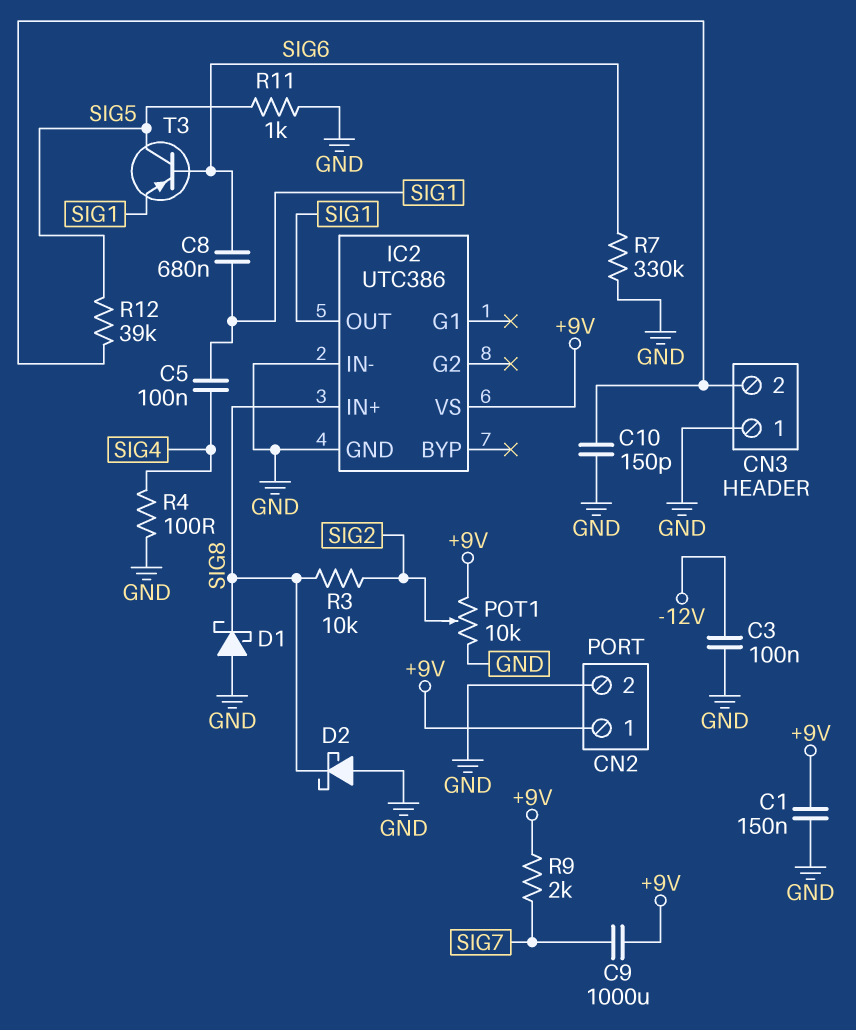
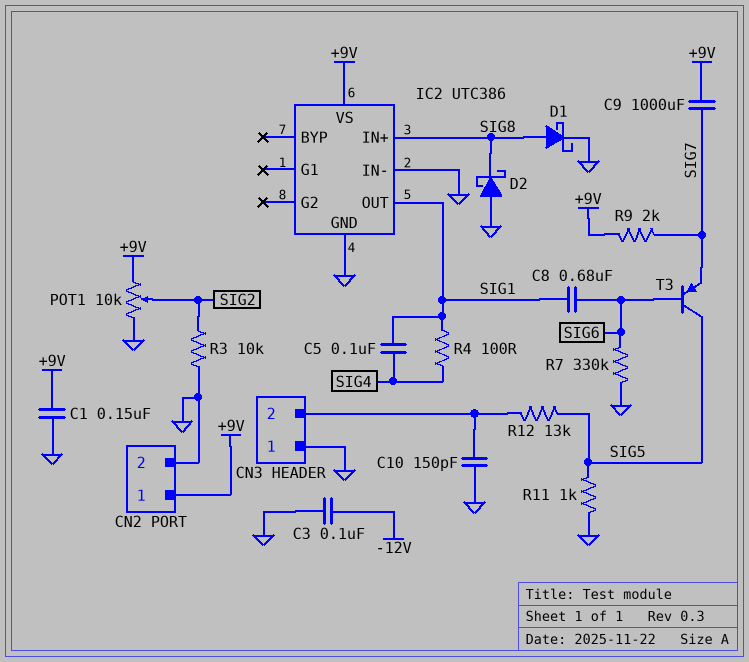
D1: schottky (A GND, K SIG8) -> schottky (A SIG8, K GND)
R3: 10k (SIG2, SIG8) -> 10k (GND, SIG2)
R4: 100 (GND, SIG4) -> 100 (SIG1, SIG4)
R12: 39k (CN3/2, SIG5) -> 13k (CN3/2, SIG5)
T3: PNP (B SIG6, C SIG5, E SIG1) -> PNP (B SIG6, C SIG5, E SIG7)

